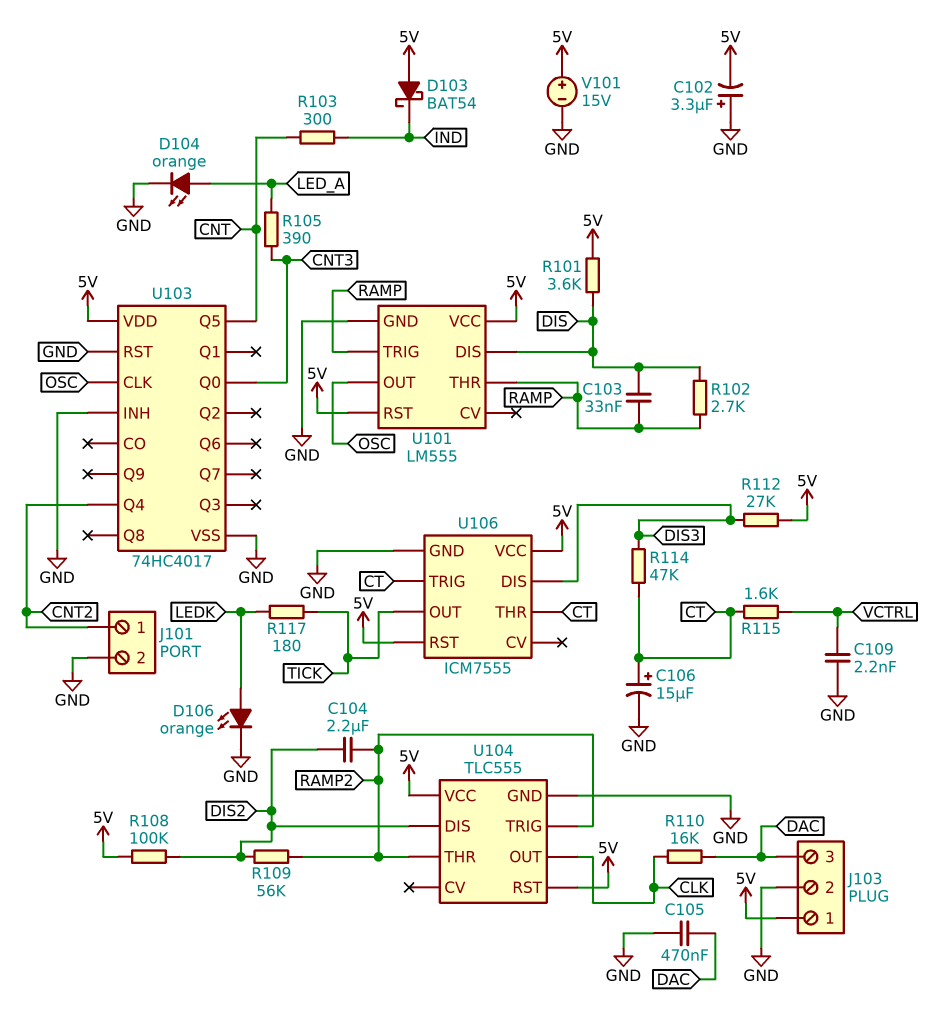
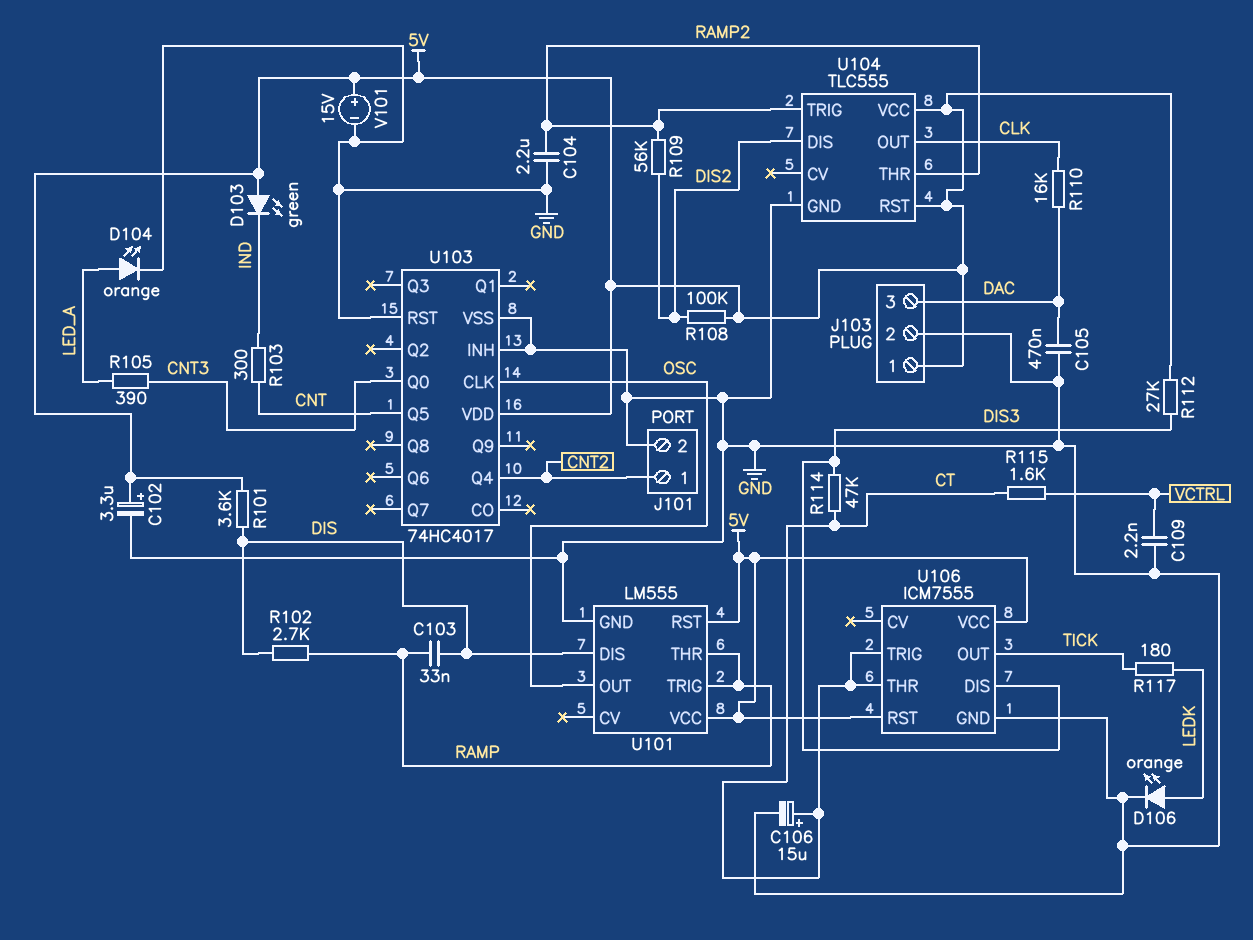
C102: 3.3uF (plus GND, minus 5V) -> 3.3uF (plus 5V, minus GND)
C104: 2.2uF (DIS2, RAMP2) -> 2.2uF (GND, RAMP2)
D103: schottky BAT54 (A 5V, K IND) -> LED green (A 5V, K IND)

